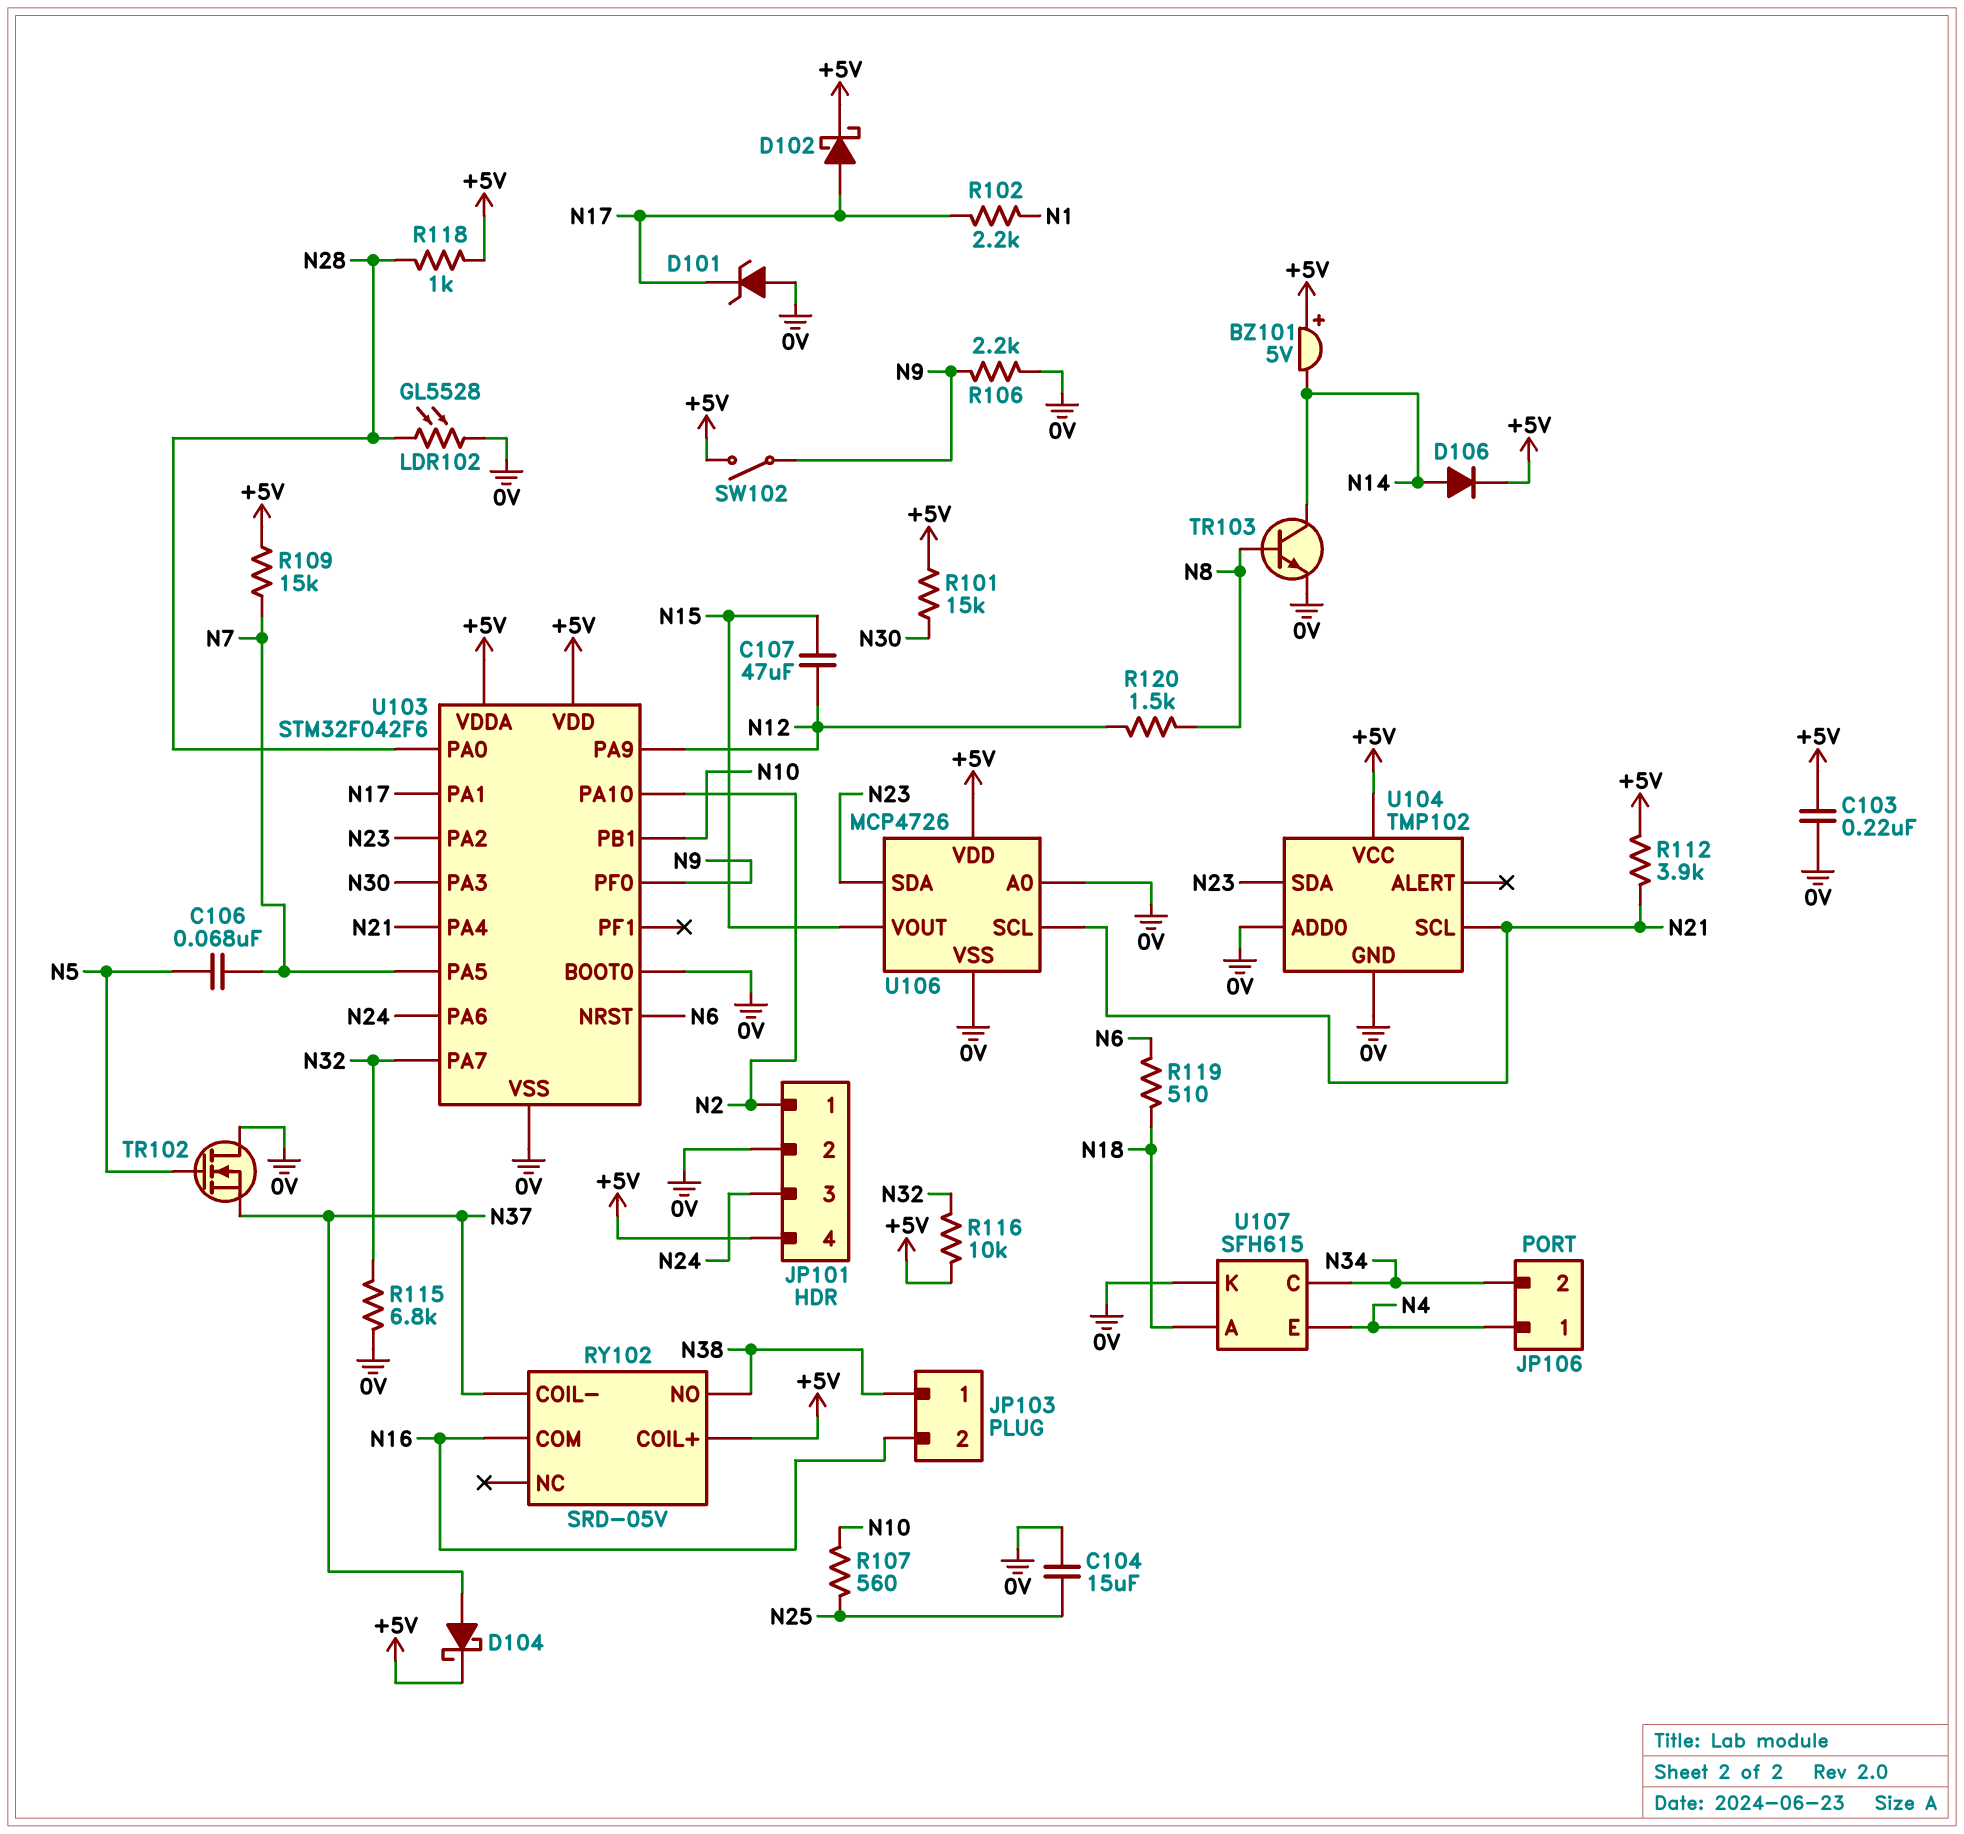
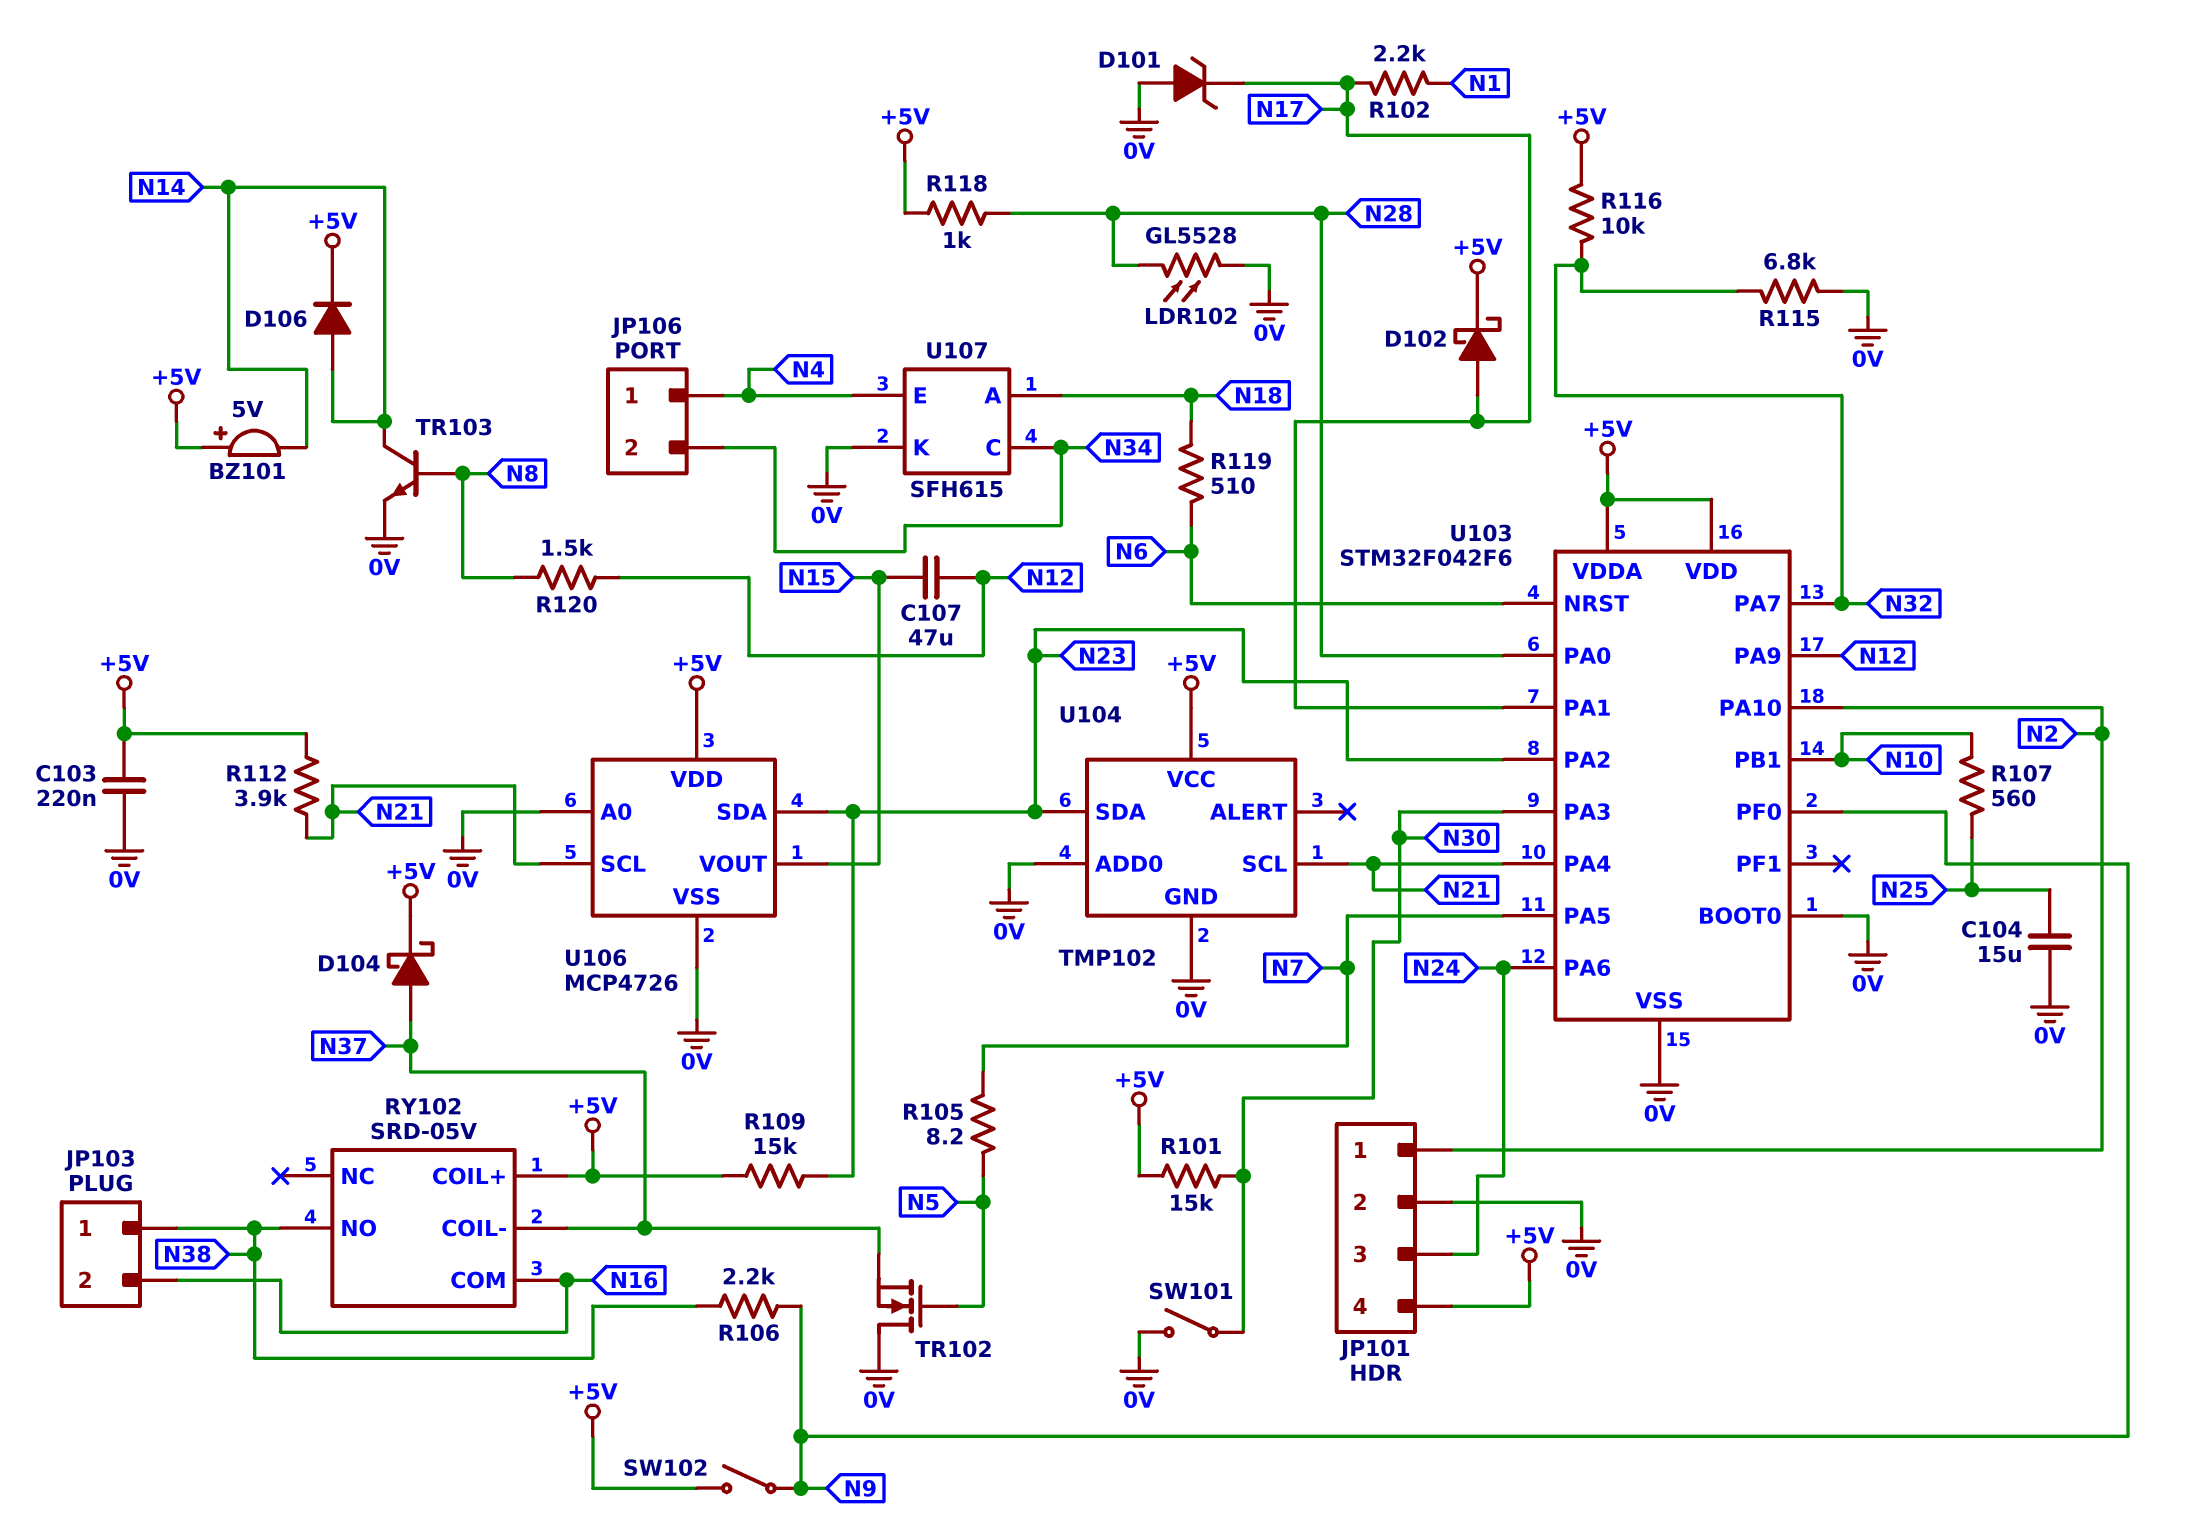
C106: 68nF (N5, N7) -> none
R105: none -> 8.2 (N5, N7)
R106: 2.2k (0V, N9) -> 2.2k (N9, N38)
R109: 15k (+5V, N7) -> 15k (+5V, N23)
SW101: none -> switch (0V, N30)

